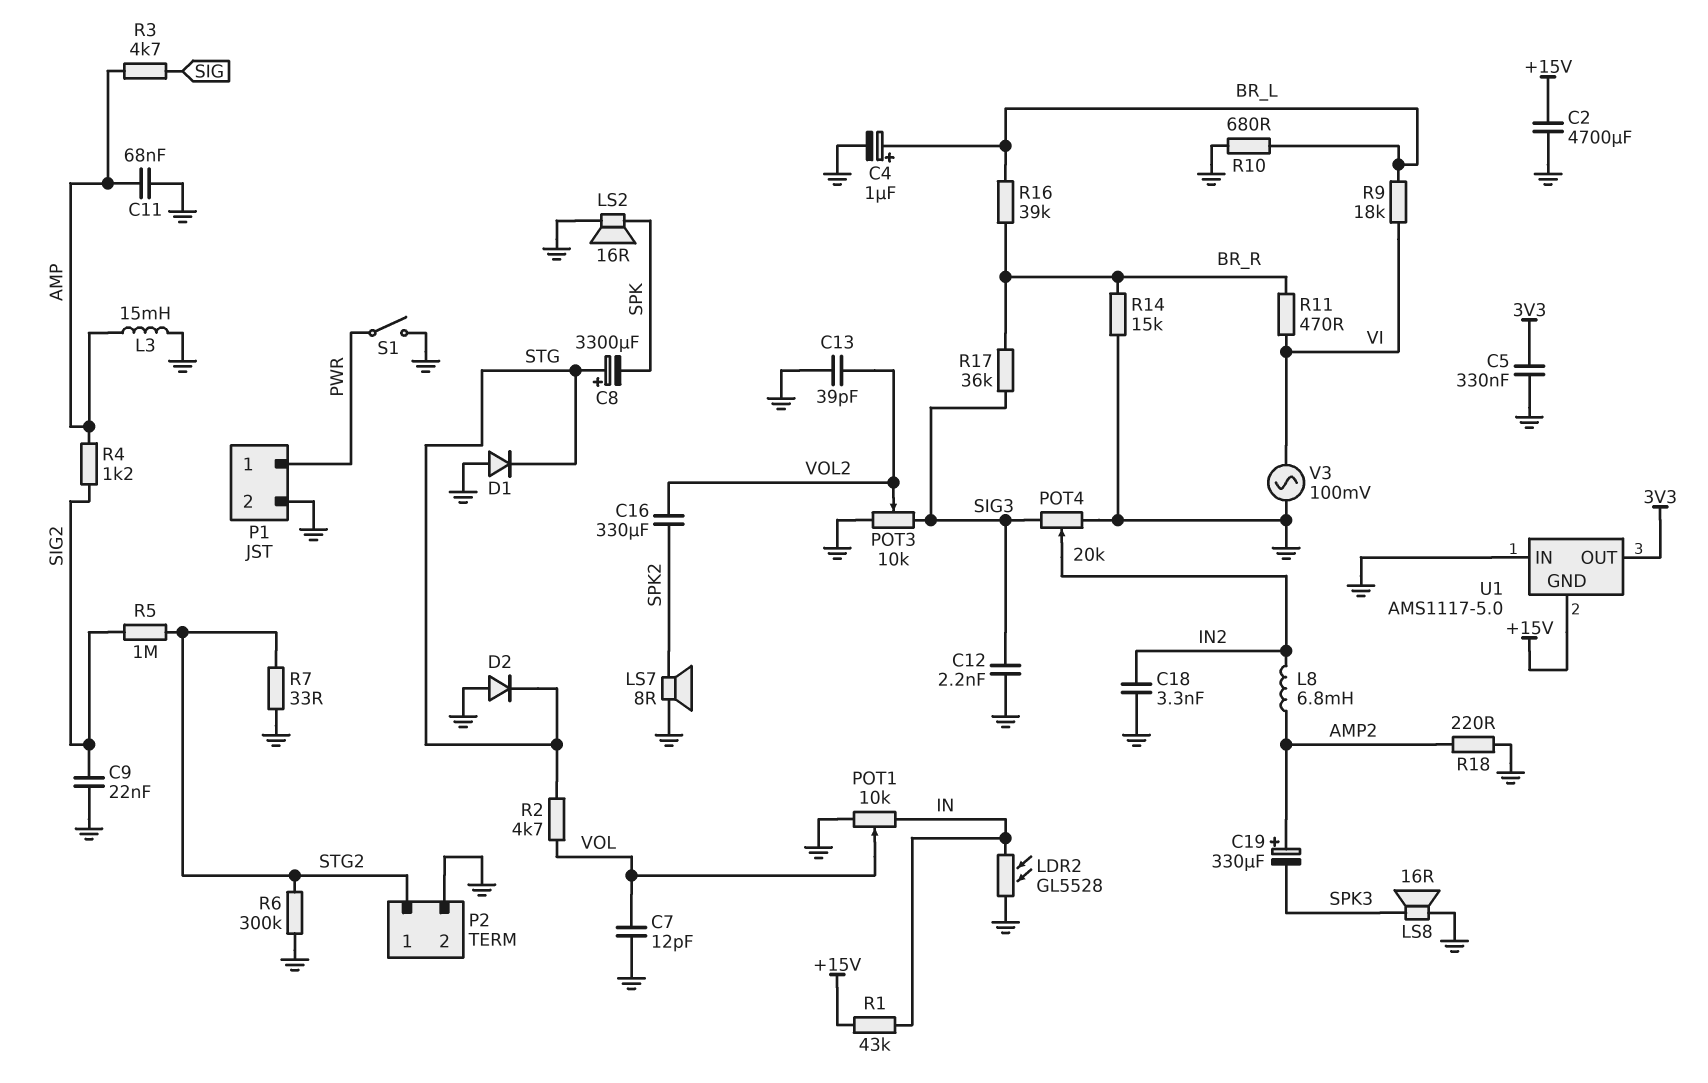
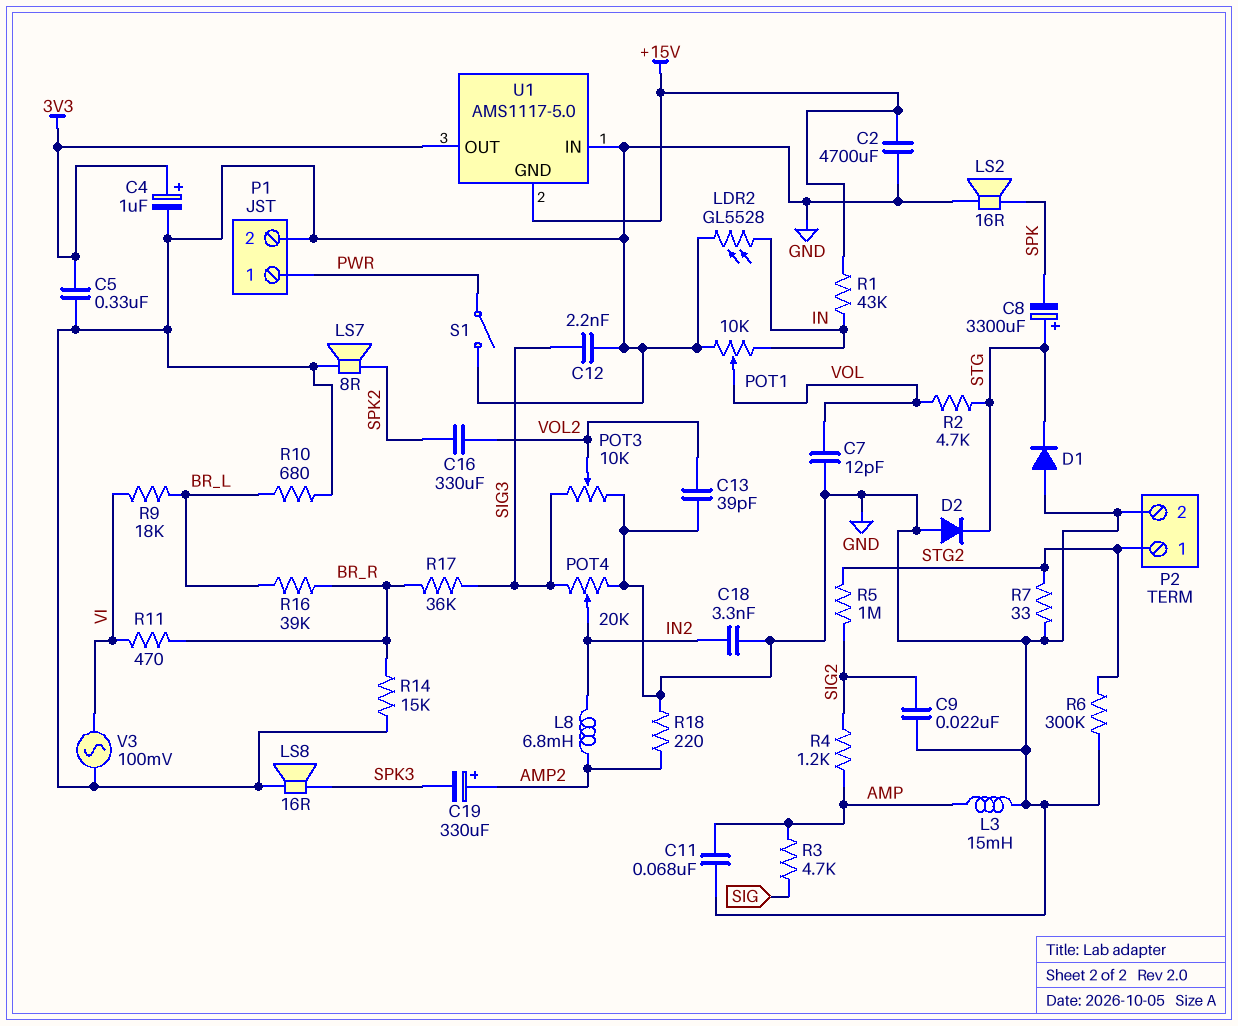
C4: 1uF (plus BR_L, minus GND) -> 1uF (plus 3V3, minus GND)

